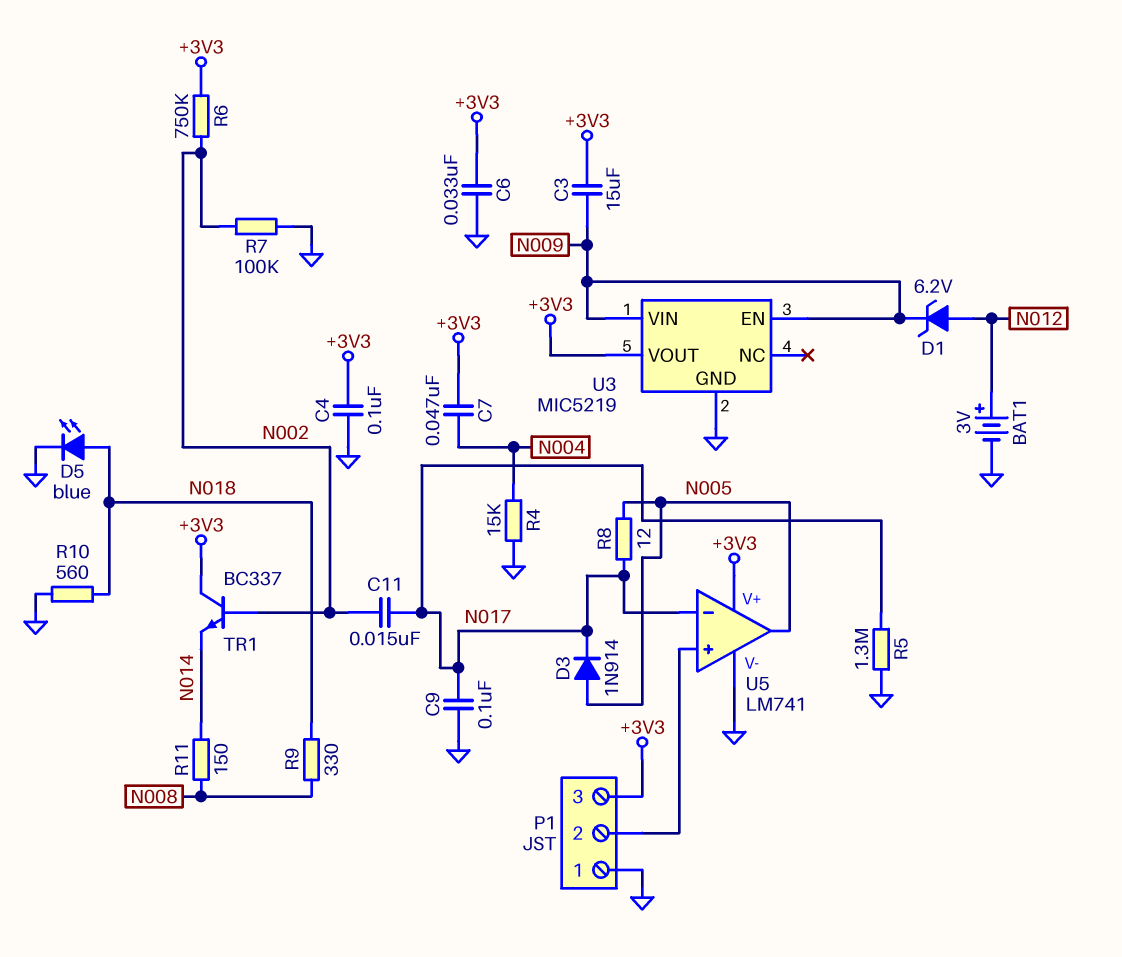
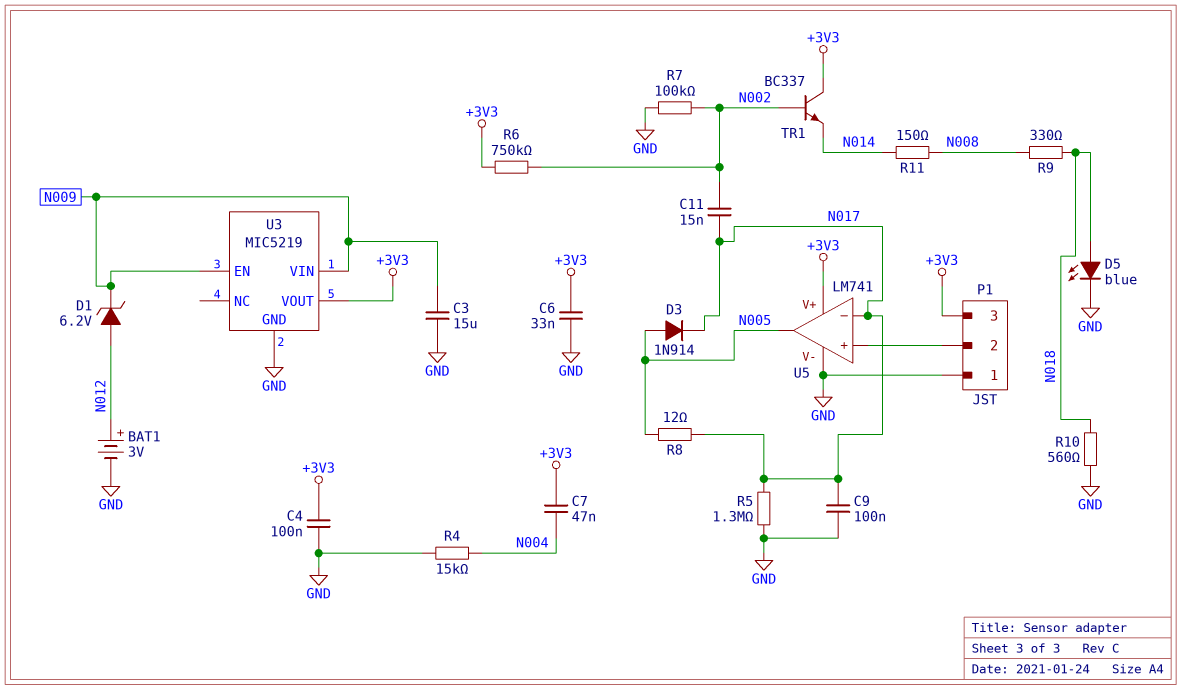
C3: 15uF (+3V3, N009) -> 15uF (GND, N009)

